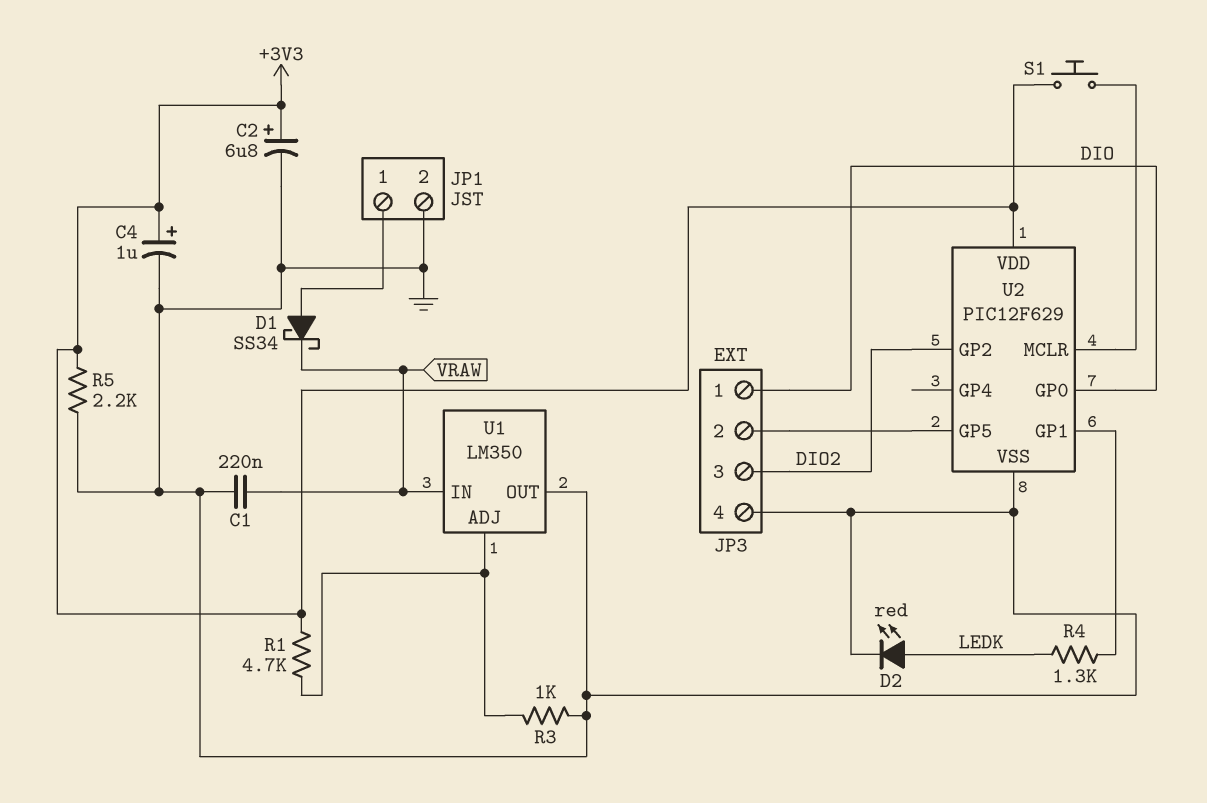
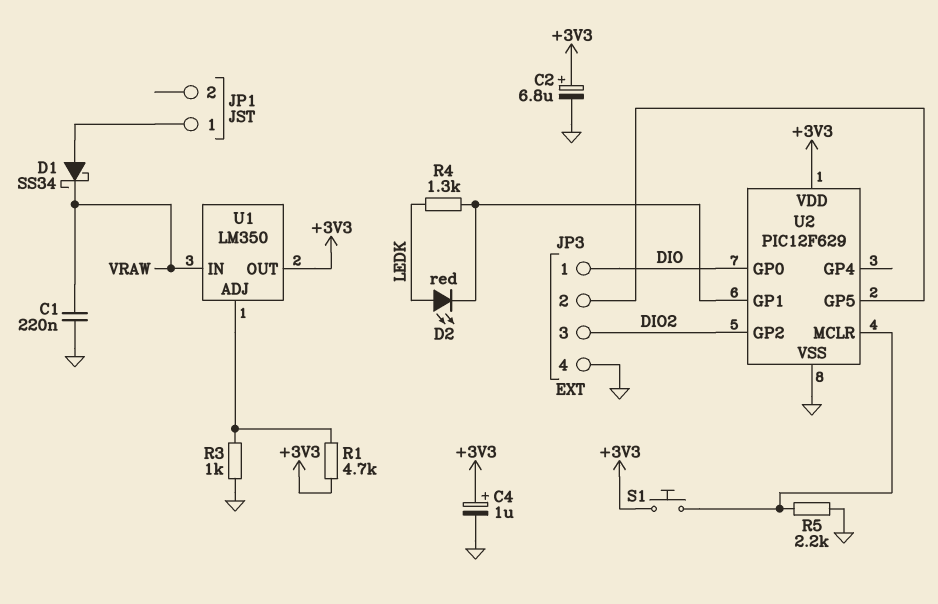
D2: LED red (A LEDK, K GND) -> LED red (A LEDK, K U2/GP1)
JP1 pin 2: GND -> none
R5: 2.2k (+3V3, GND) -> 2.2k (GND, U2/MCLR)
U1 pin OUT: GND -> +3V3

